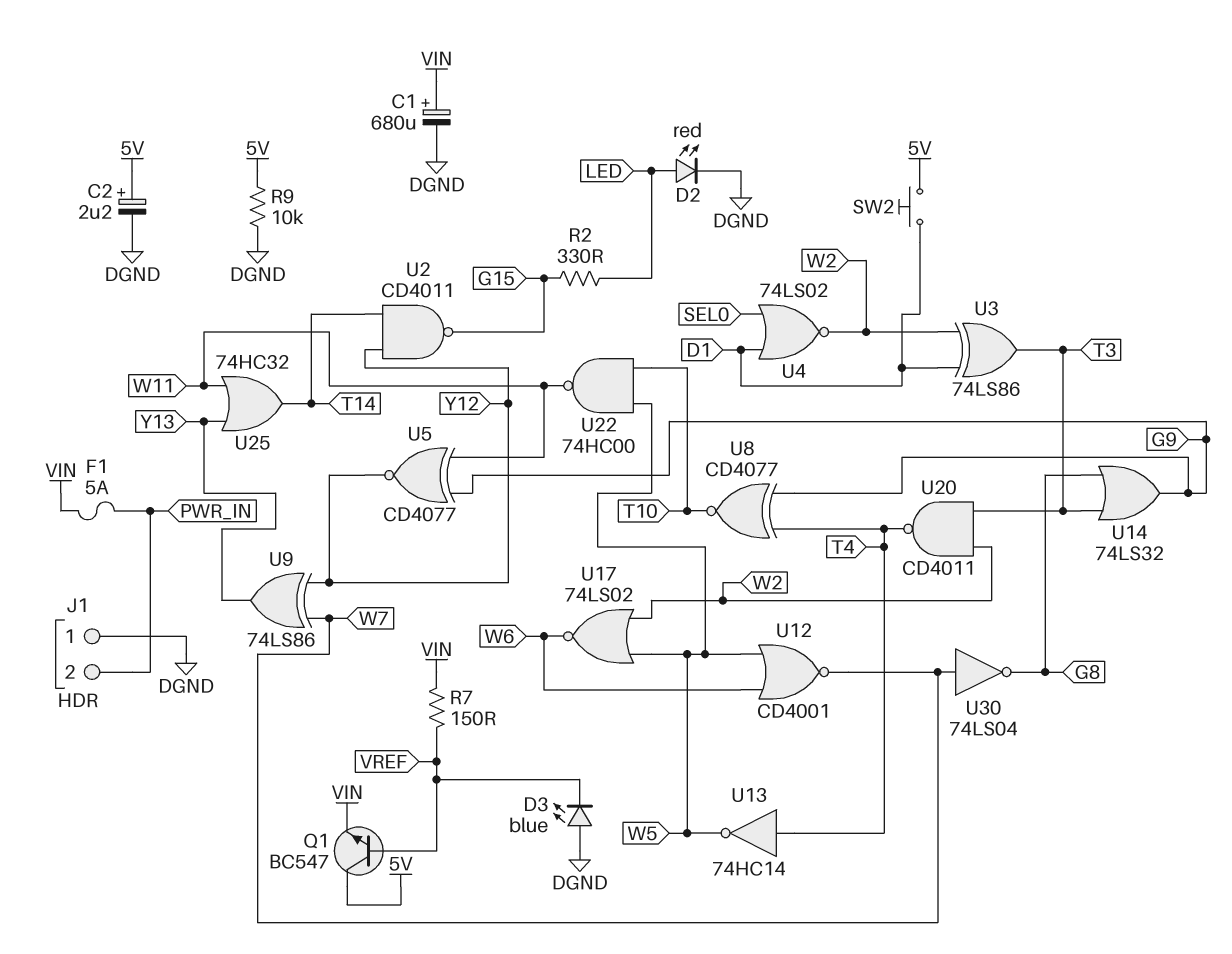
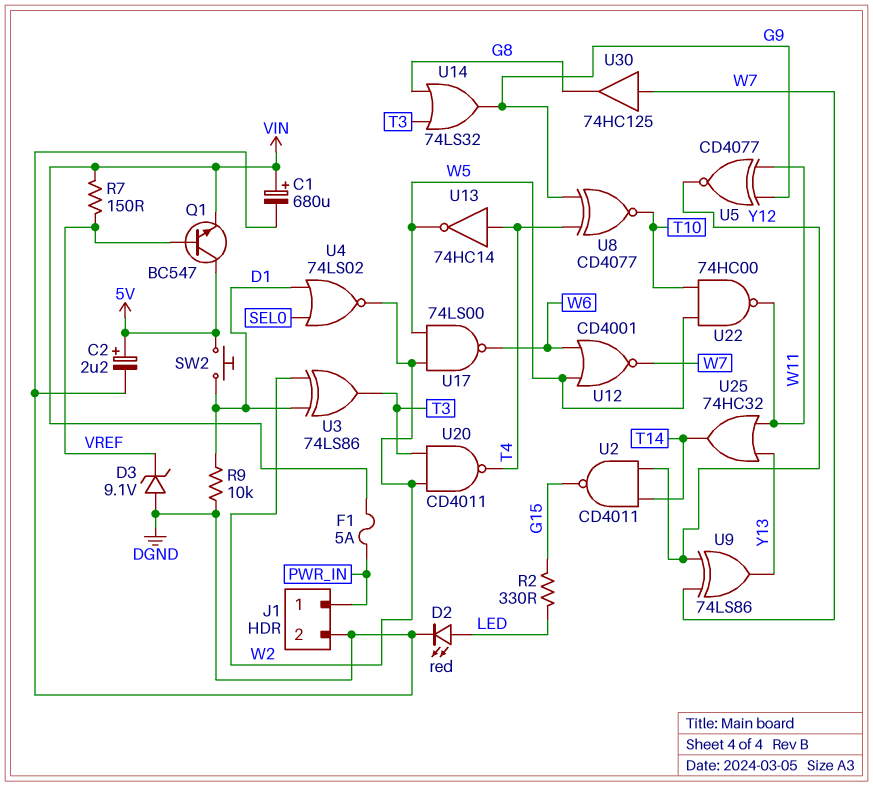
D3: LED blue (A DGND, K VREF) -> zener 9.1V (A DGND, K VREF)
J1 pin 1: DGND -> PWR_IN
J1 pin 2: PWR_IN -> DGND
R9: 10k (5V, DGND) -> 10k (D1, DGND)
U17: NOR 74LS02 (in W2, in W5, out W6) -> NAND 74LS00 (in W2, in W5, out W6)
U30: NOT 74LS04 (in W7, out G8) -> buffer 74HC125 (in W7, out G8)

